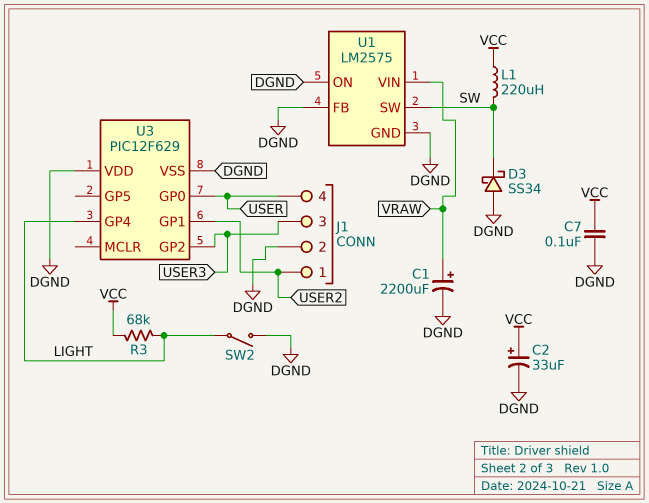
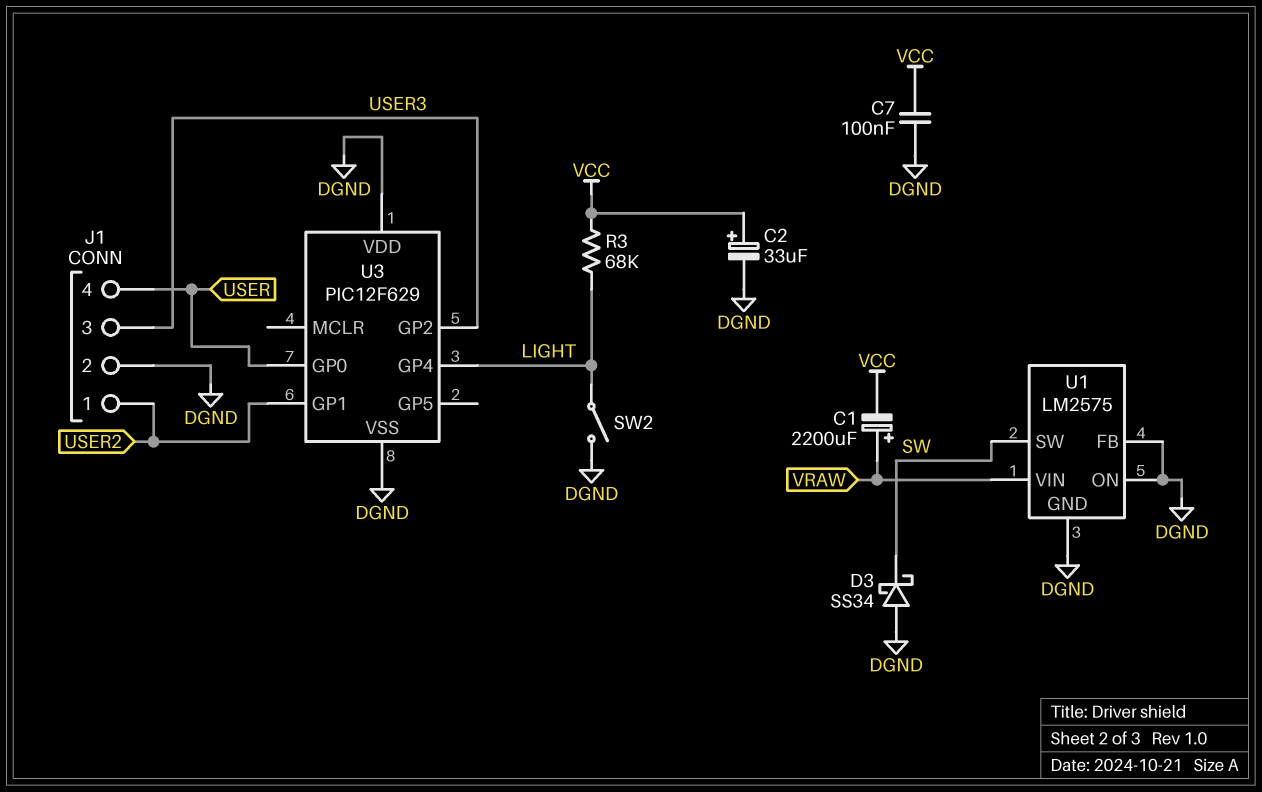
C1: 2200uF (plus VRAW, minus DGND) -> 2200uF (plus VRAW, minus VCC)
L1: 220uH (SW, VCC) -> none

